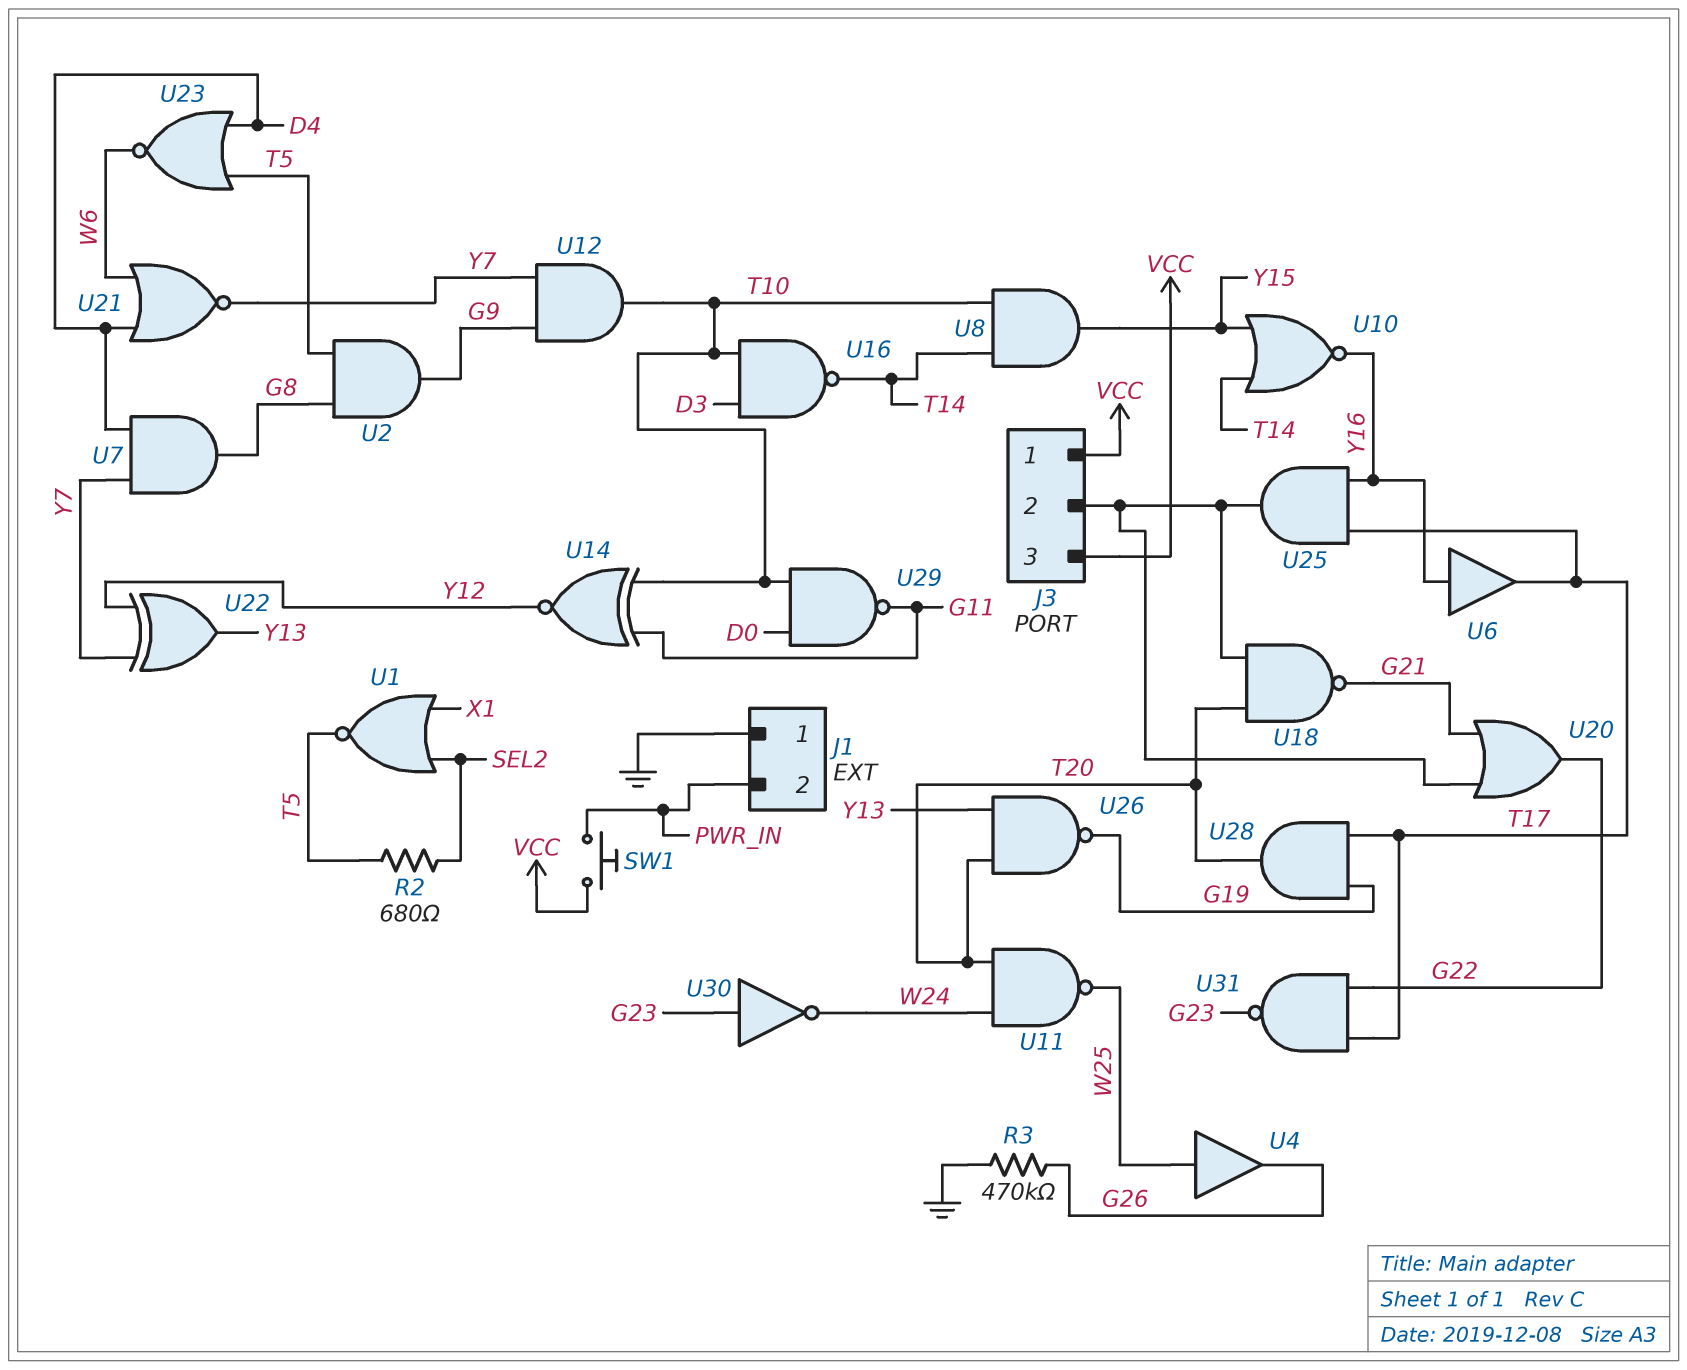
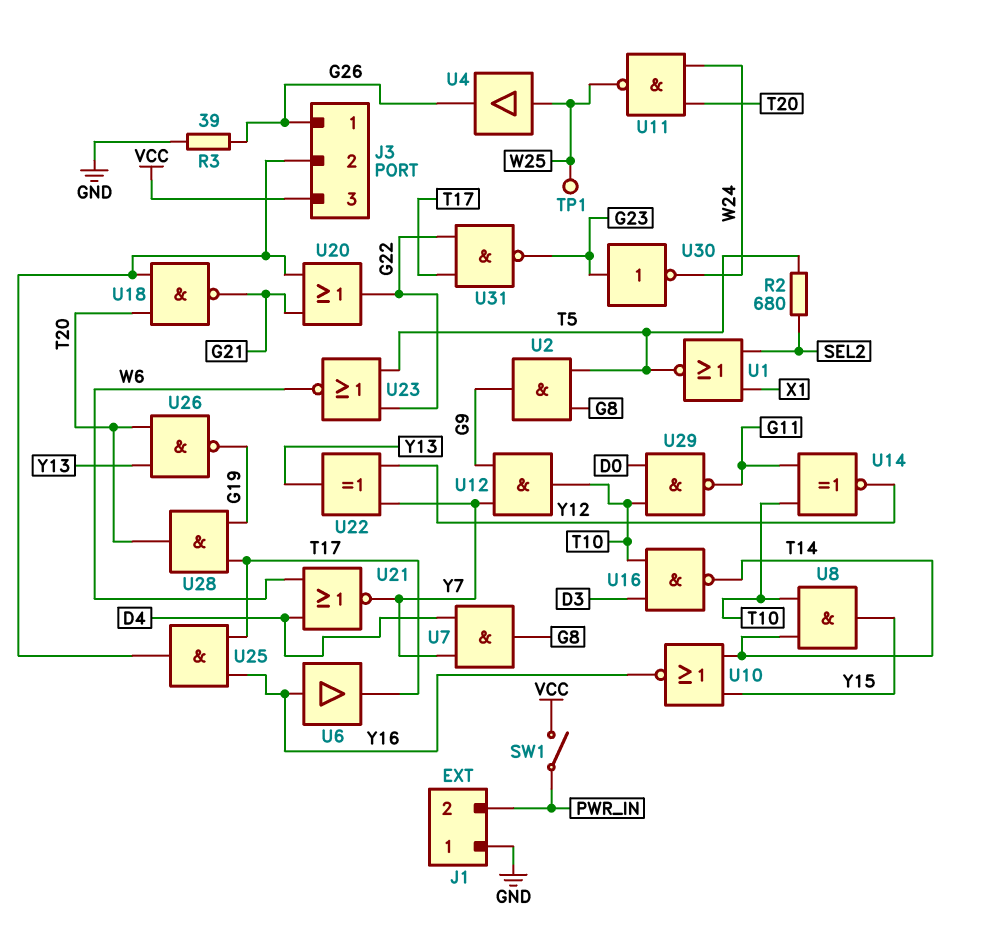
J3 pin 1: VCC -> G26
R3: 470k (G26, GND) -> 39 (G26, GND)
SW1: button (PWR_IN, VCC) -> switch (PWR_IN, VCC)
TP1: none -> test point (W25)
U23: NOR (in D4, in T5, out W6) -> NOR (in G22, in T5, out W6)

